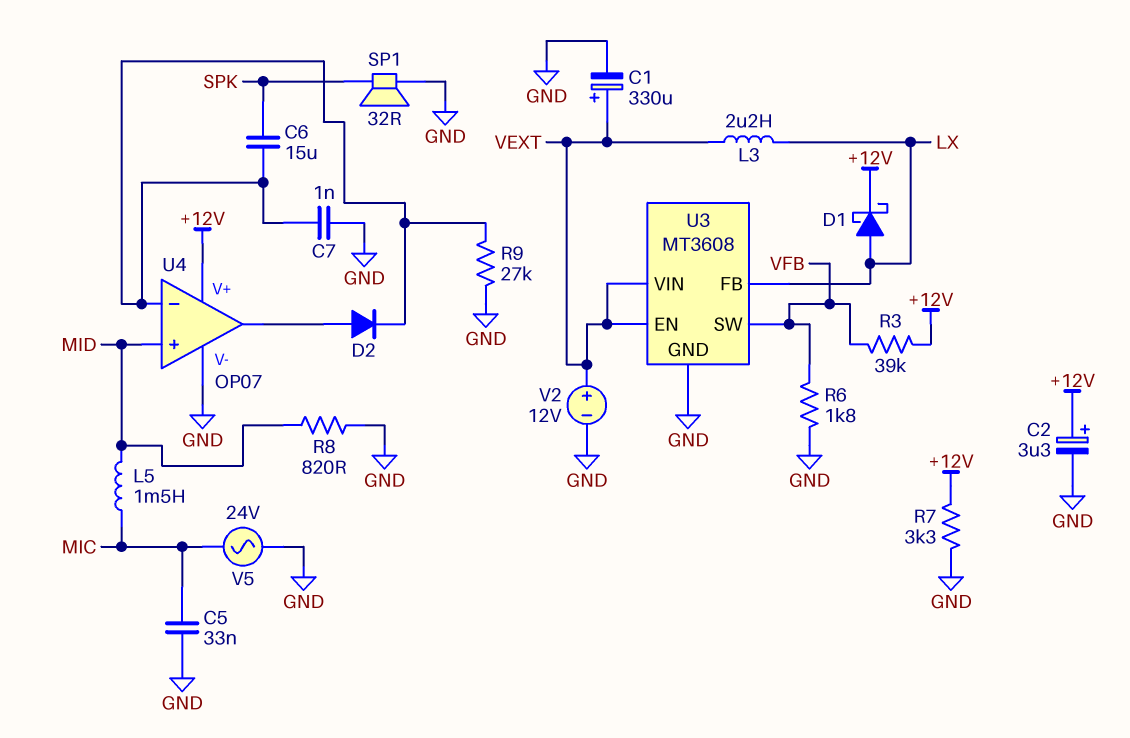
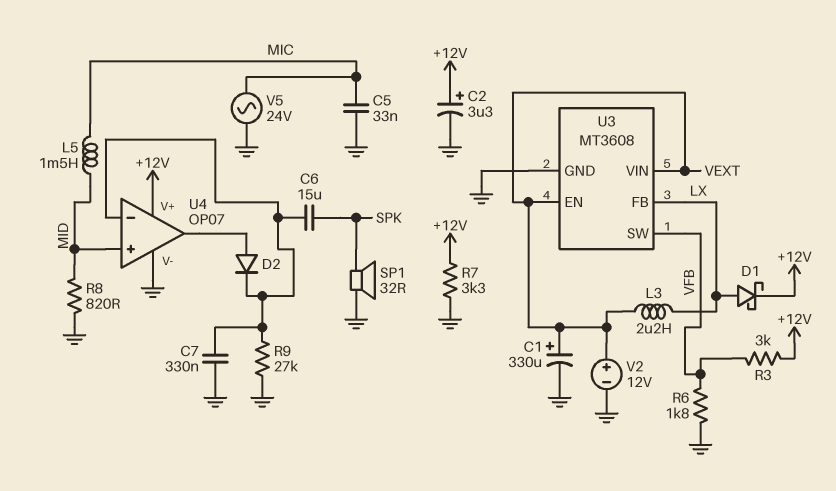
C7: 1nF (GND, U4/in-) -> 330nF (GND, U4/in-)
R3: 39k (+12V, VFB) -> 3k (+12V, VFB)

